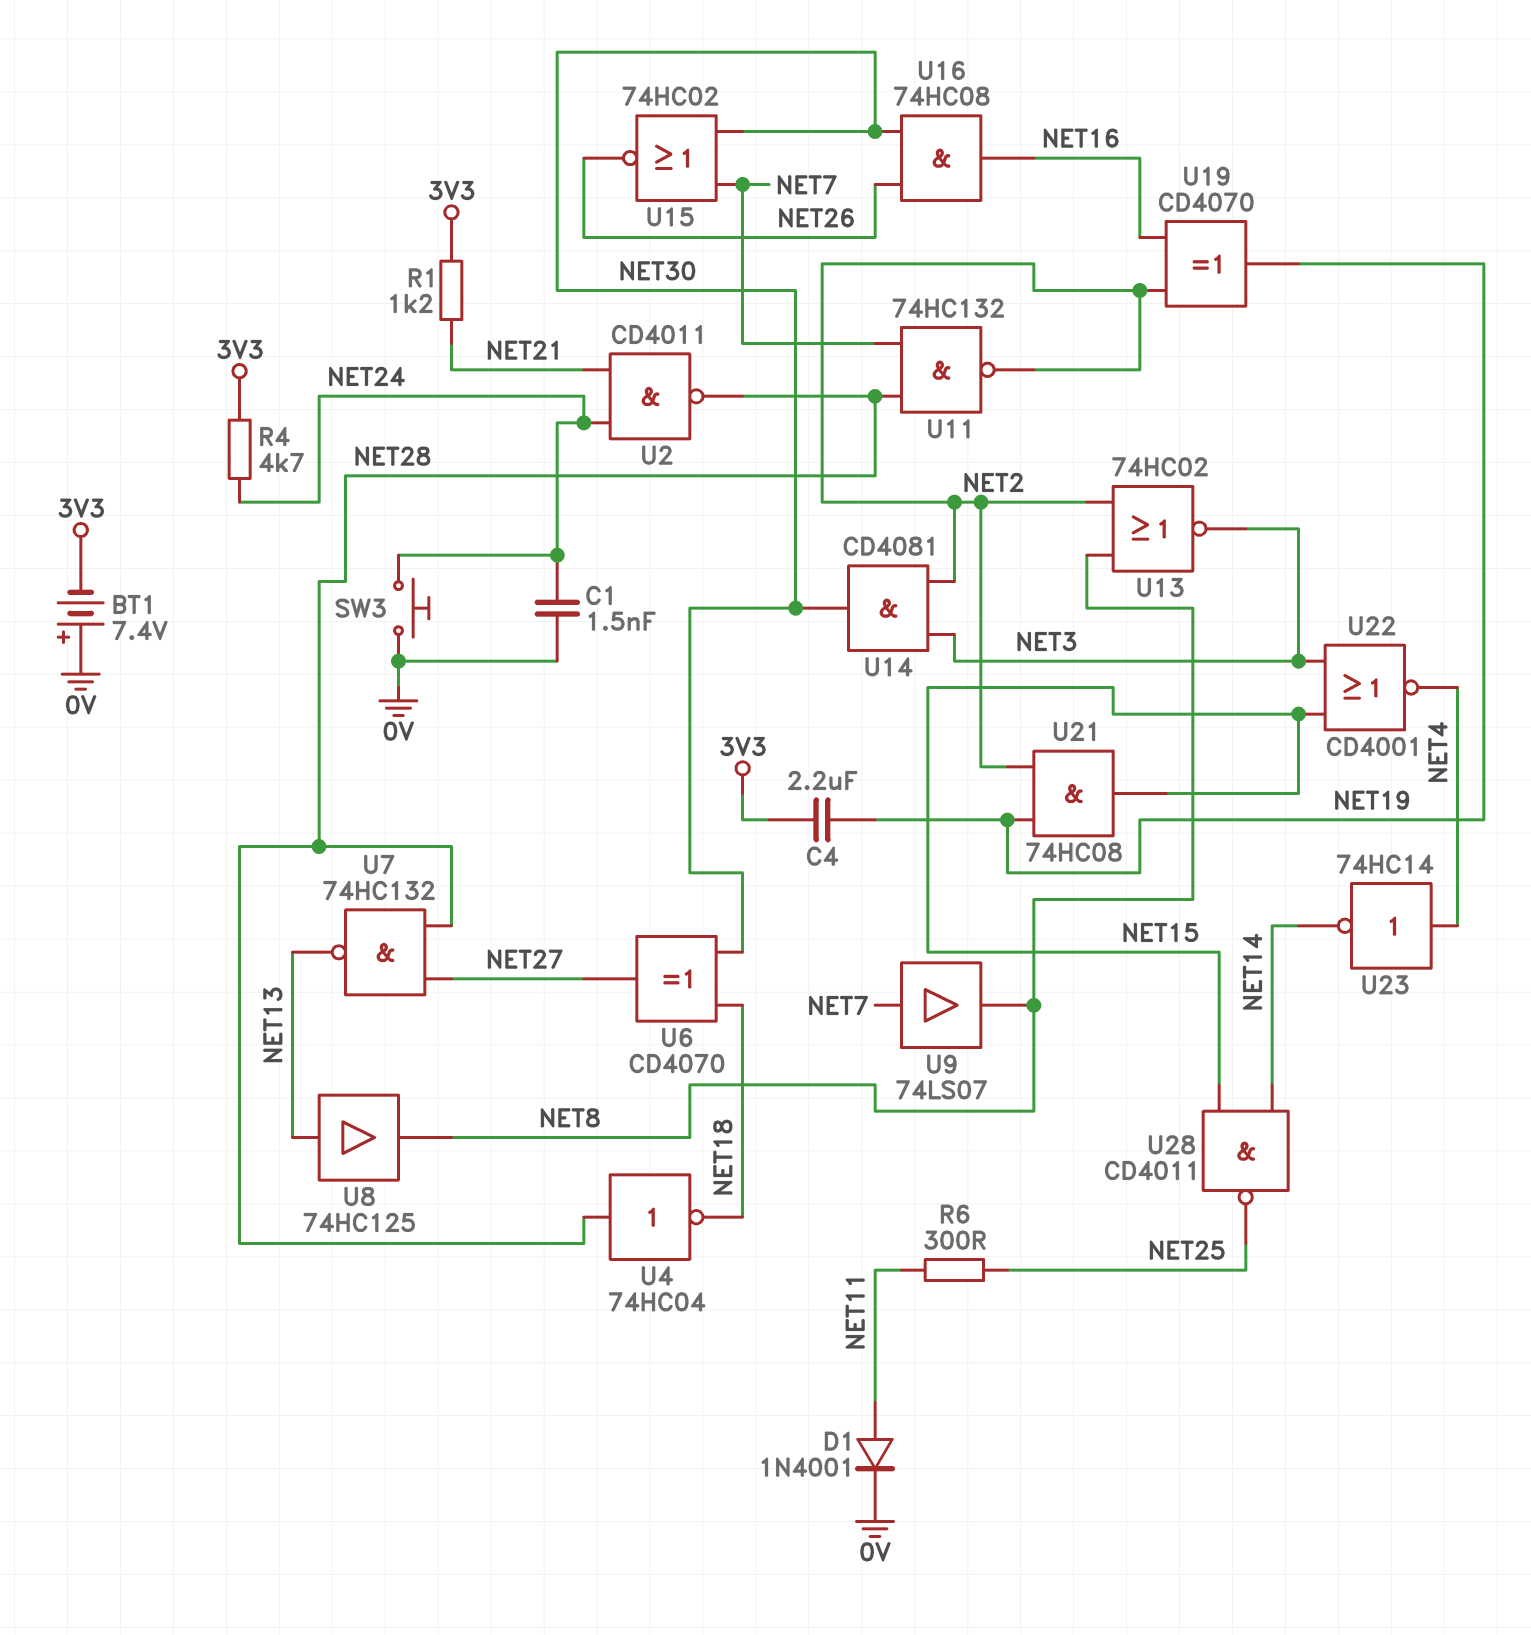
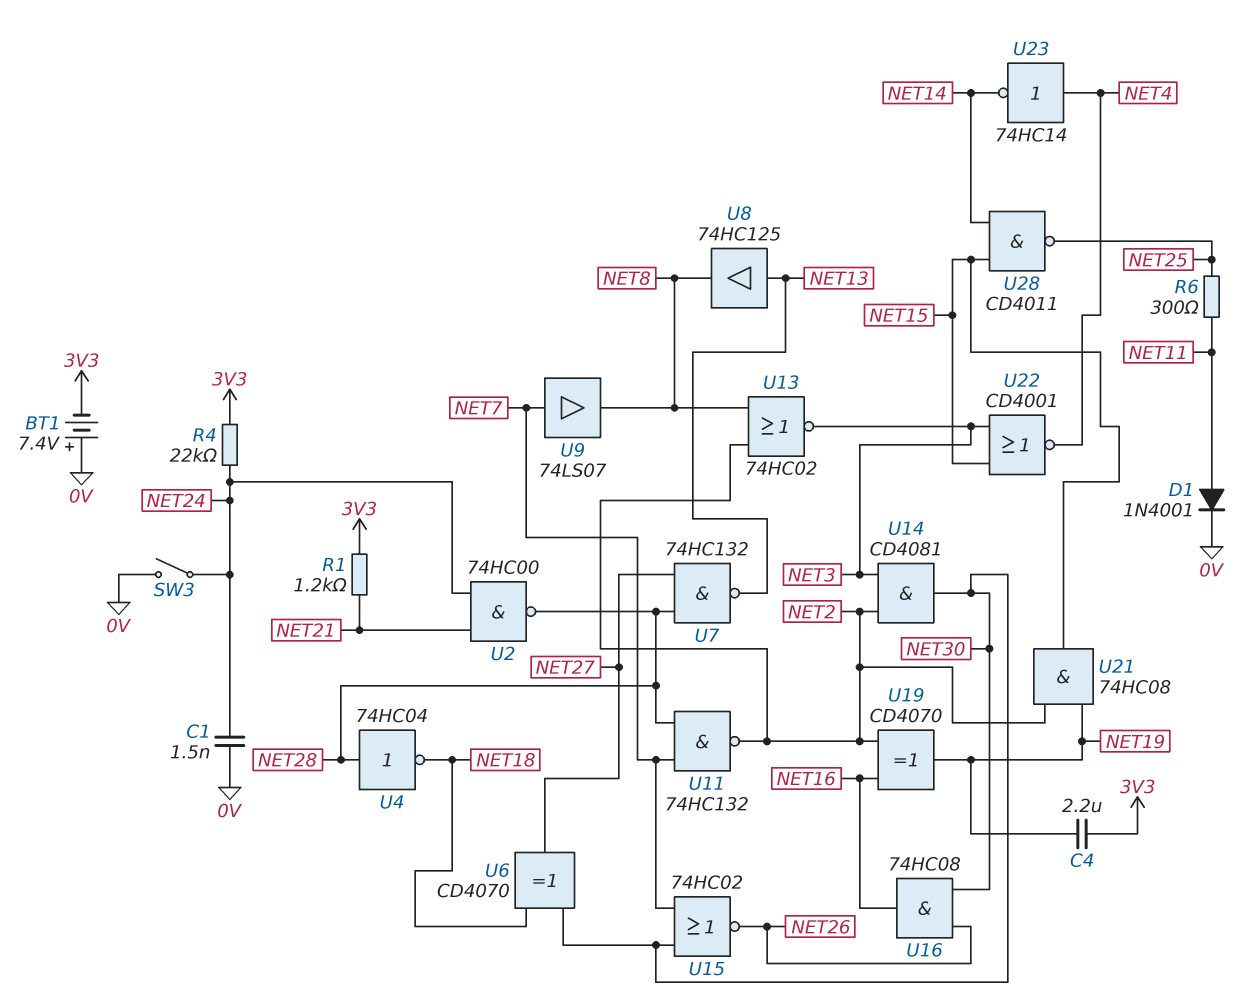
R4: 4.7k (3V3, NET24) -> 22k (3V3, NET24)
SW3: button (0V, NET24) -> switch (0V, NET24)
U2: NAND CD4011 (in NET21, in NET24, out NET28) -> NAND 74HC00 (in NET21, in NET24, out NET28)

